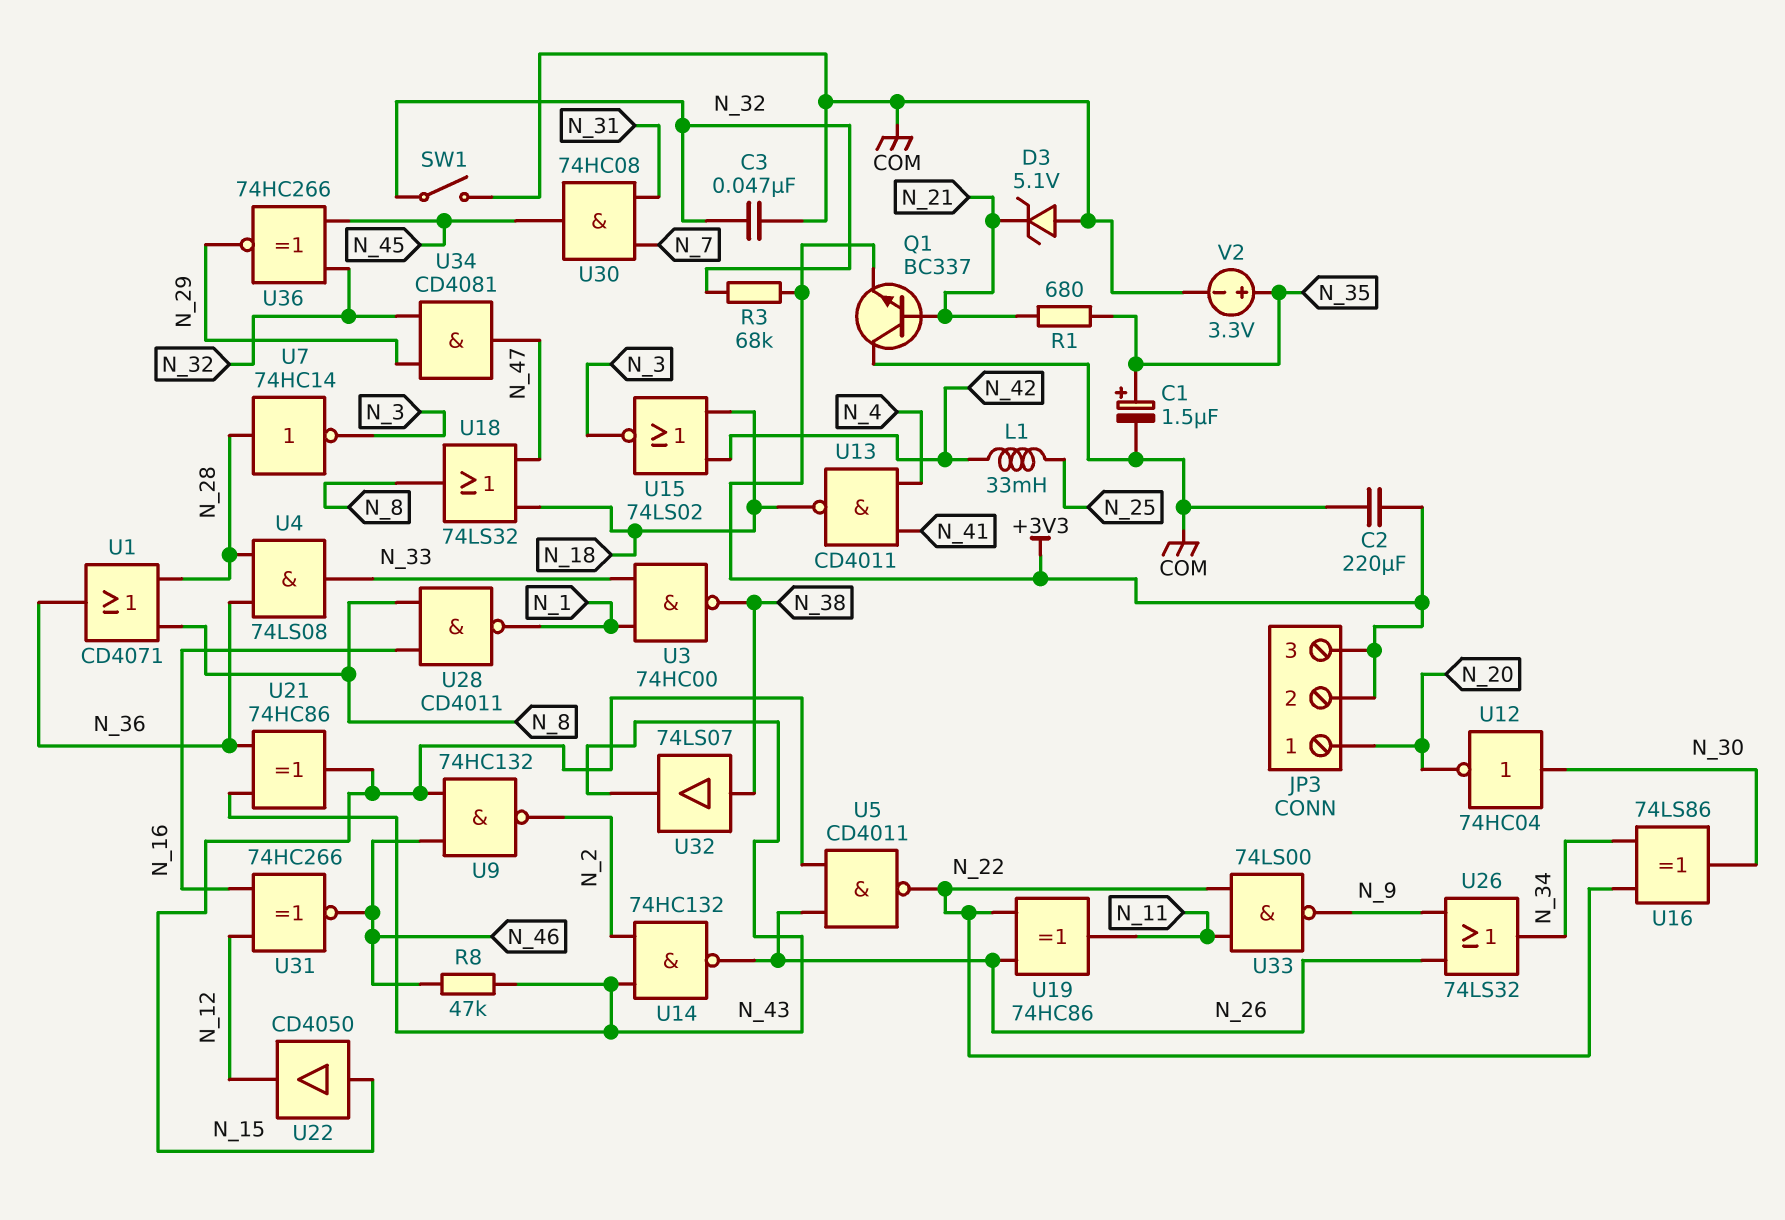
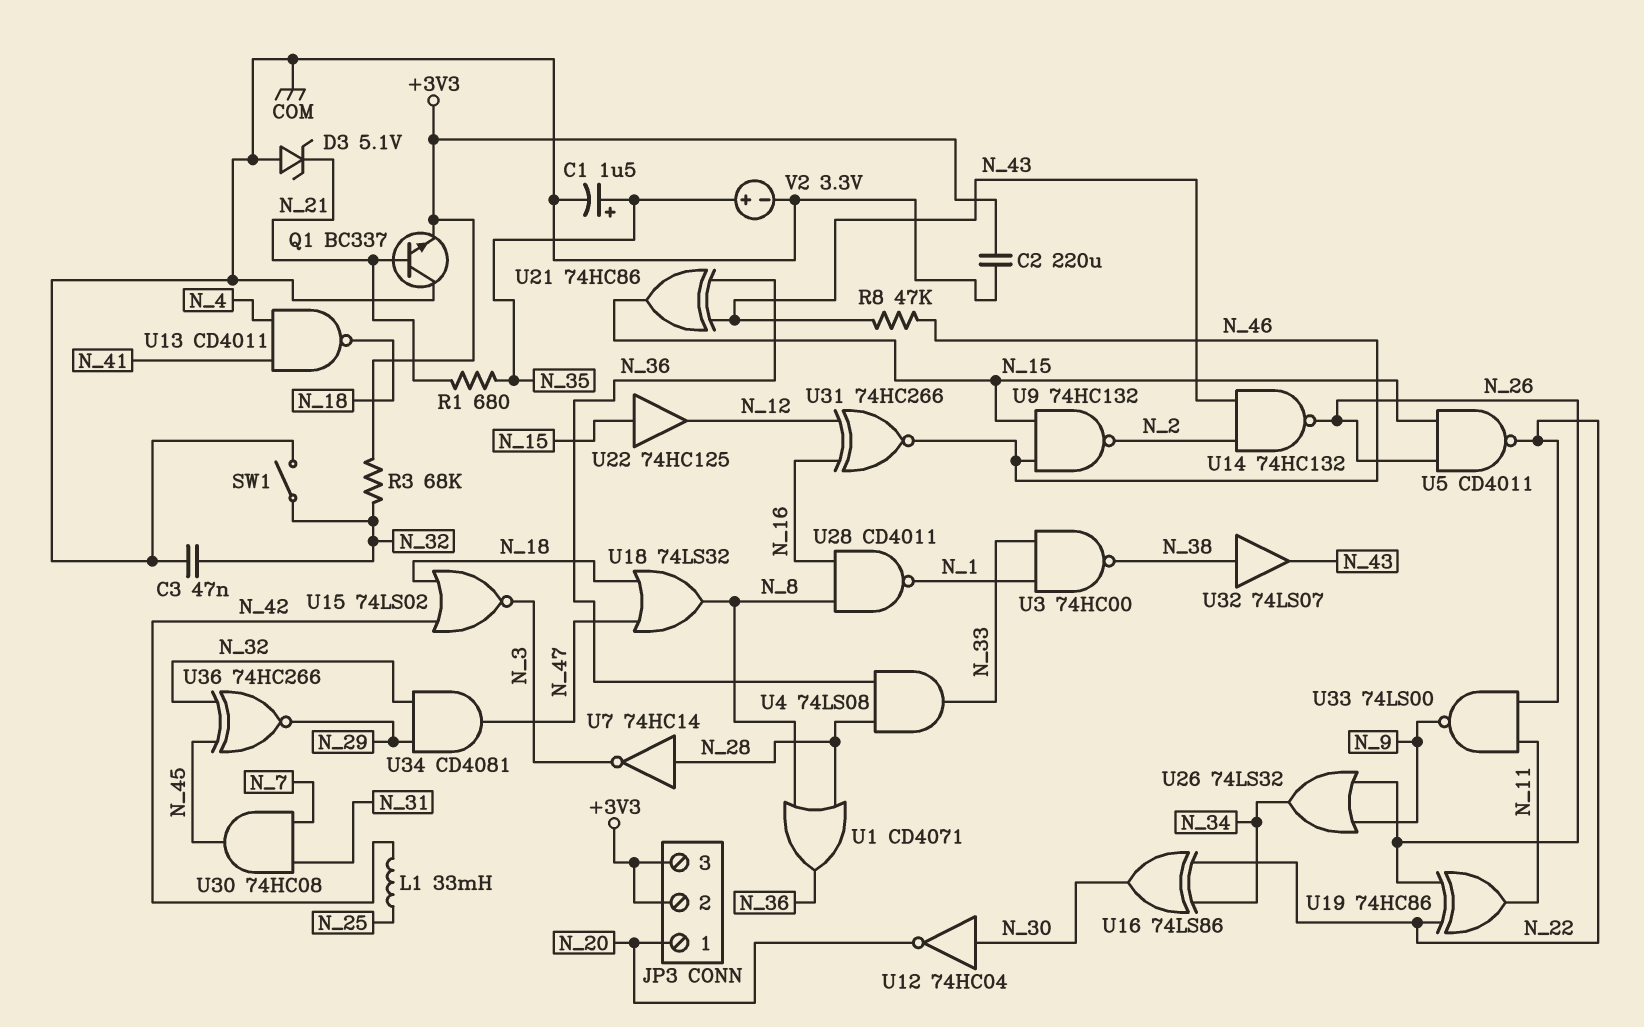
U22: buffer CD4050 (in N_15, out N_12) -> buffer 74HC125 (in N_15, out N_12)

